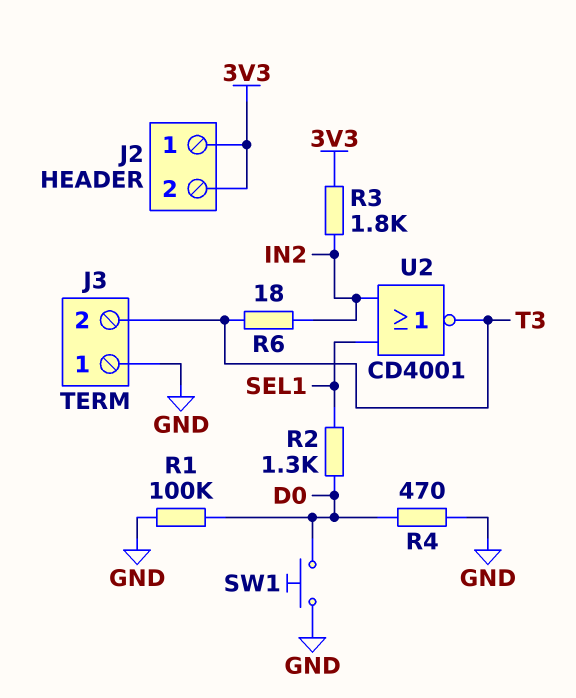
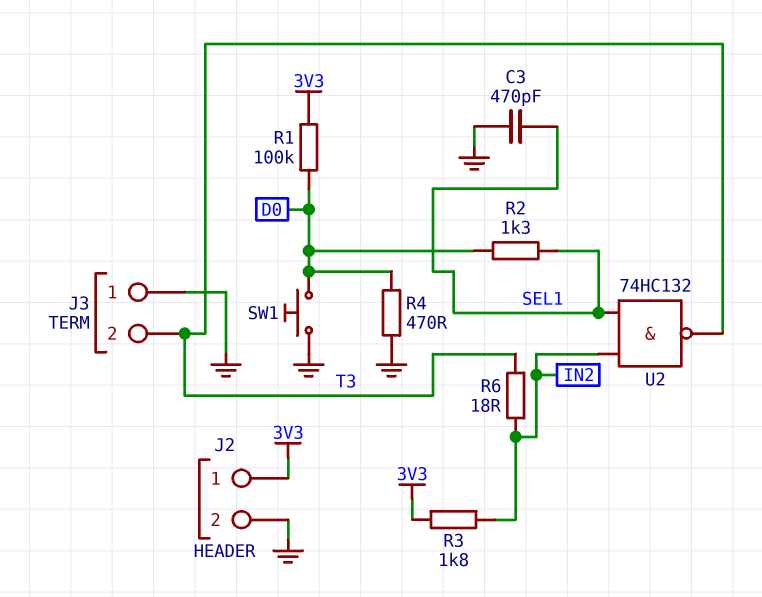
C3: none -> 470pF (GND, SEL1)
J2 pin 2: 3V3 -> GND
R1: 100k (D0, GND) -> 100k (3V3, D0)
U2: NOR CD4001 (in IN2, in SEL1, out T3) -> NAND 74HC132 (in IN2, in SEL1, out T3)

